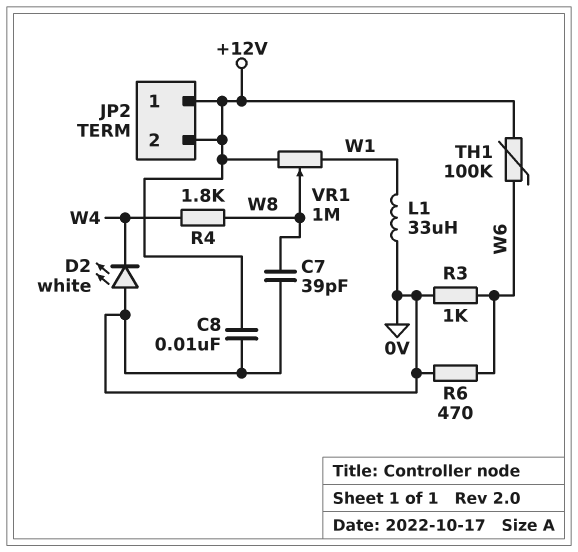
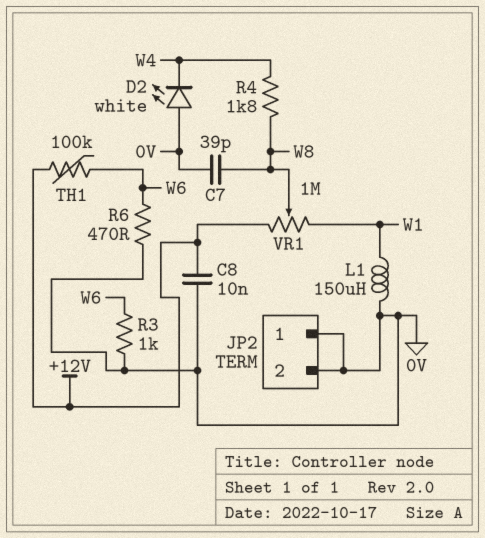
JP2 pin 1: +12V -> 0V
JP2 pin 2: +12V -> 0V
L1: 33uH (0V, W1) -> 150uH (0V, W1)

